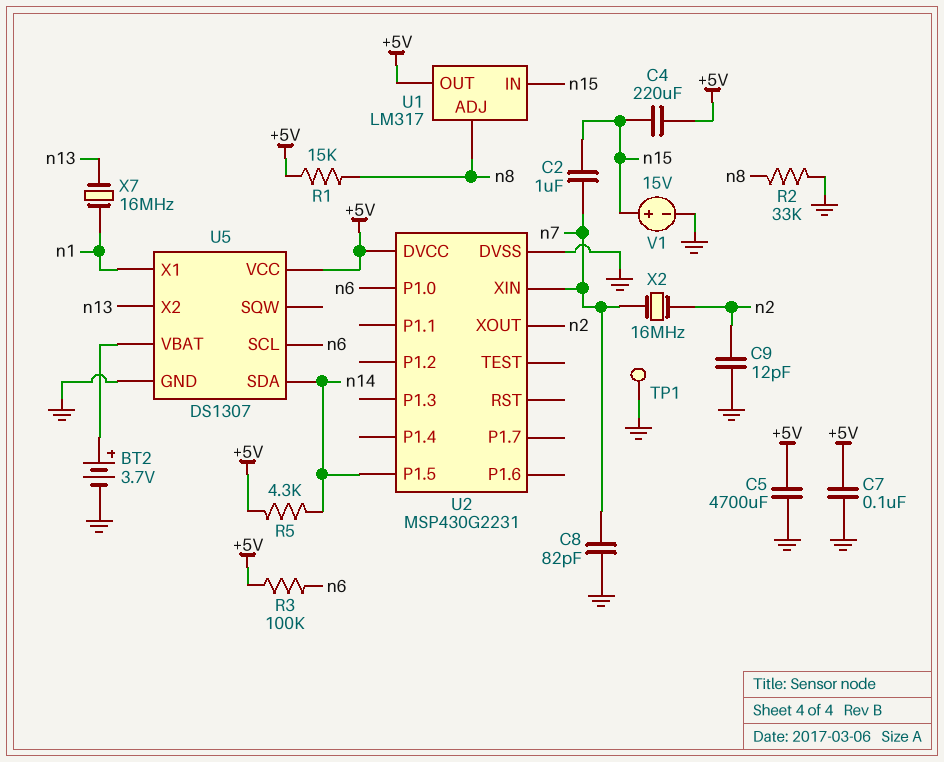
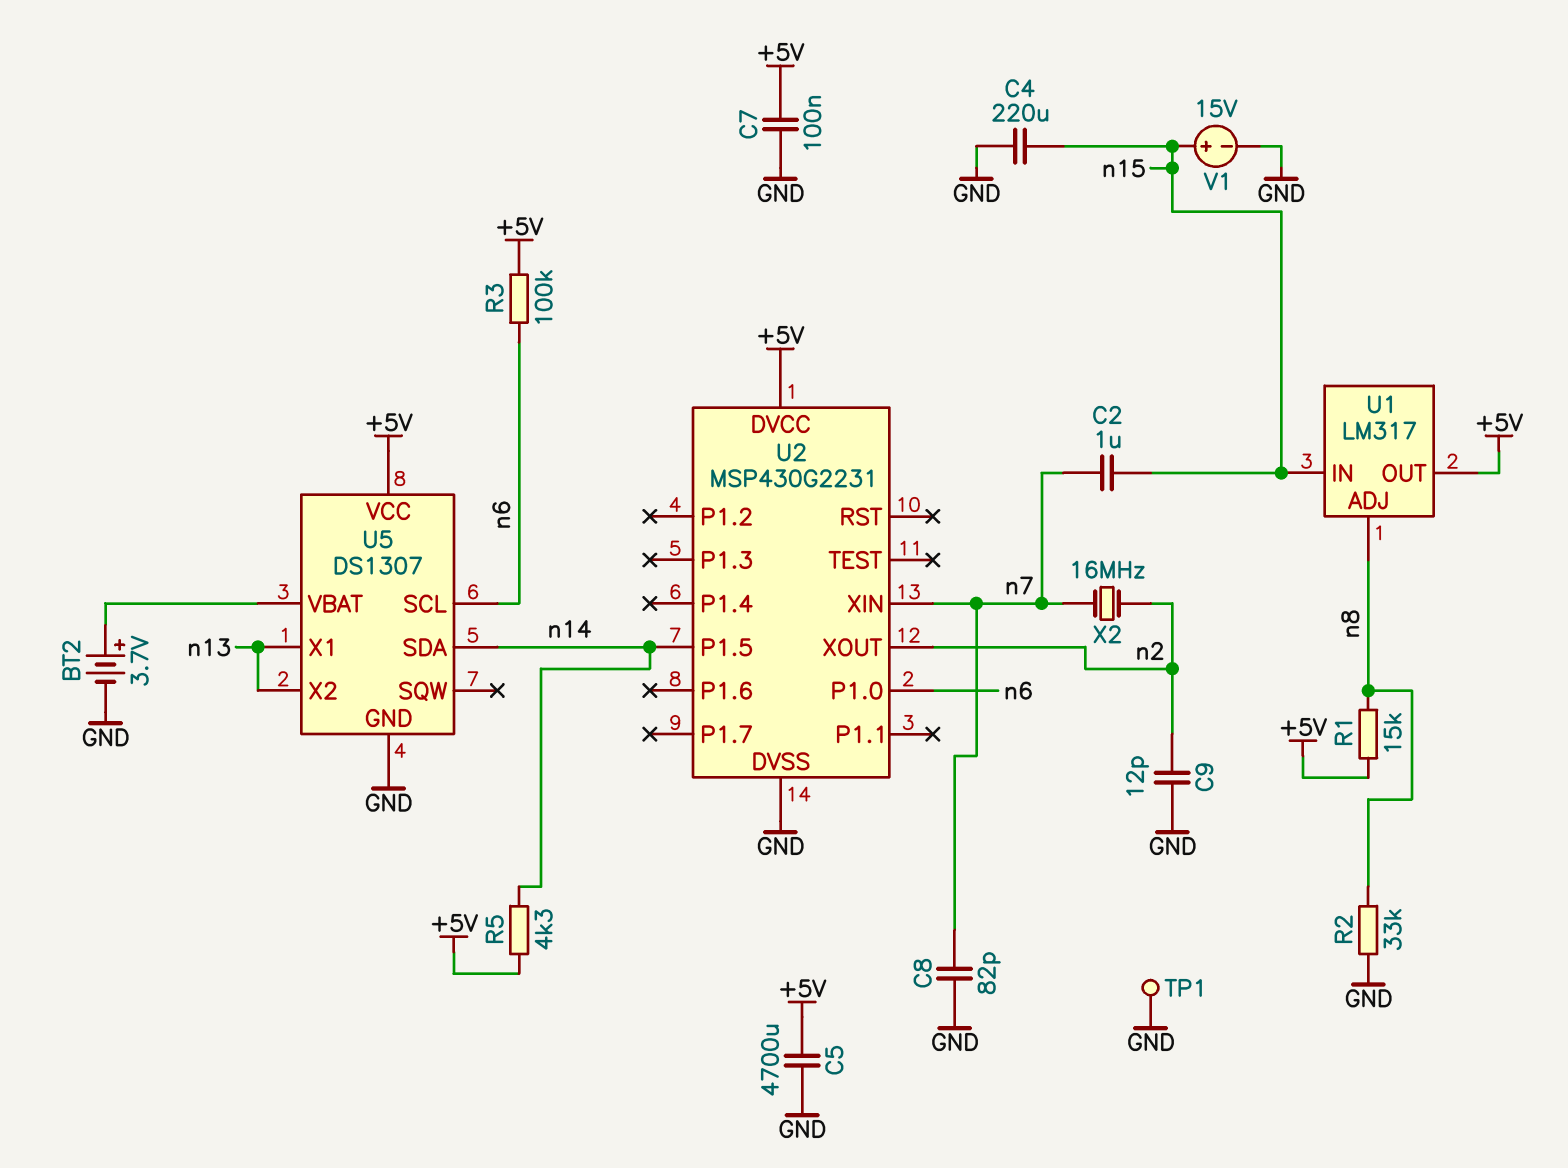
C4: 220uF (+5V, n15) -> 220uF (GND, n15)
U5 pin X1: n1 -> n13
X7: 16MHz (n1, n13) -> none

